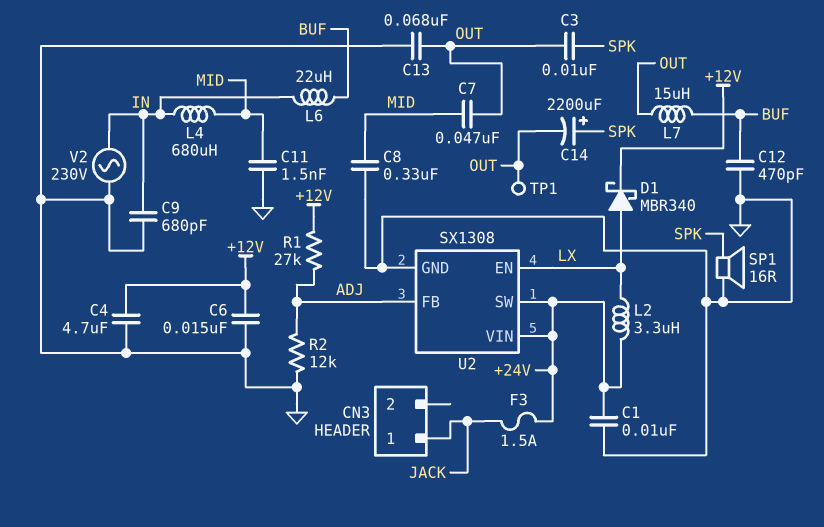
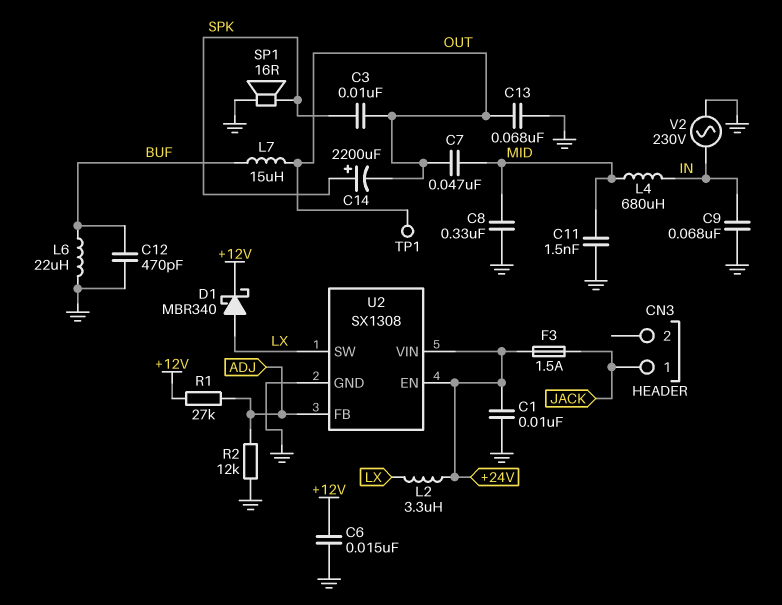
C4: 4.7uF (+12V, GND) -> none
C9: 680pF (GND, IN) -> 68nF (GND, IN)
L6: 22uH (BUF, IN) -> 22uH (BUF, GND)
U2 pin EN: LX -> +24V
U2 pin SW: +24V -> LX

